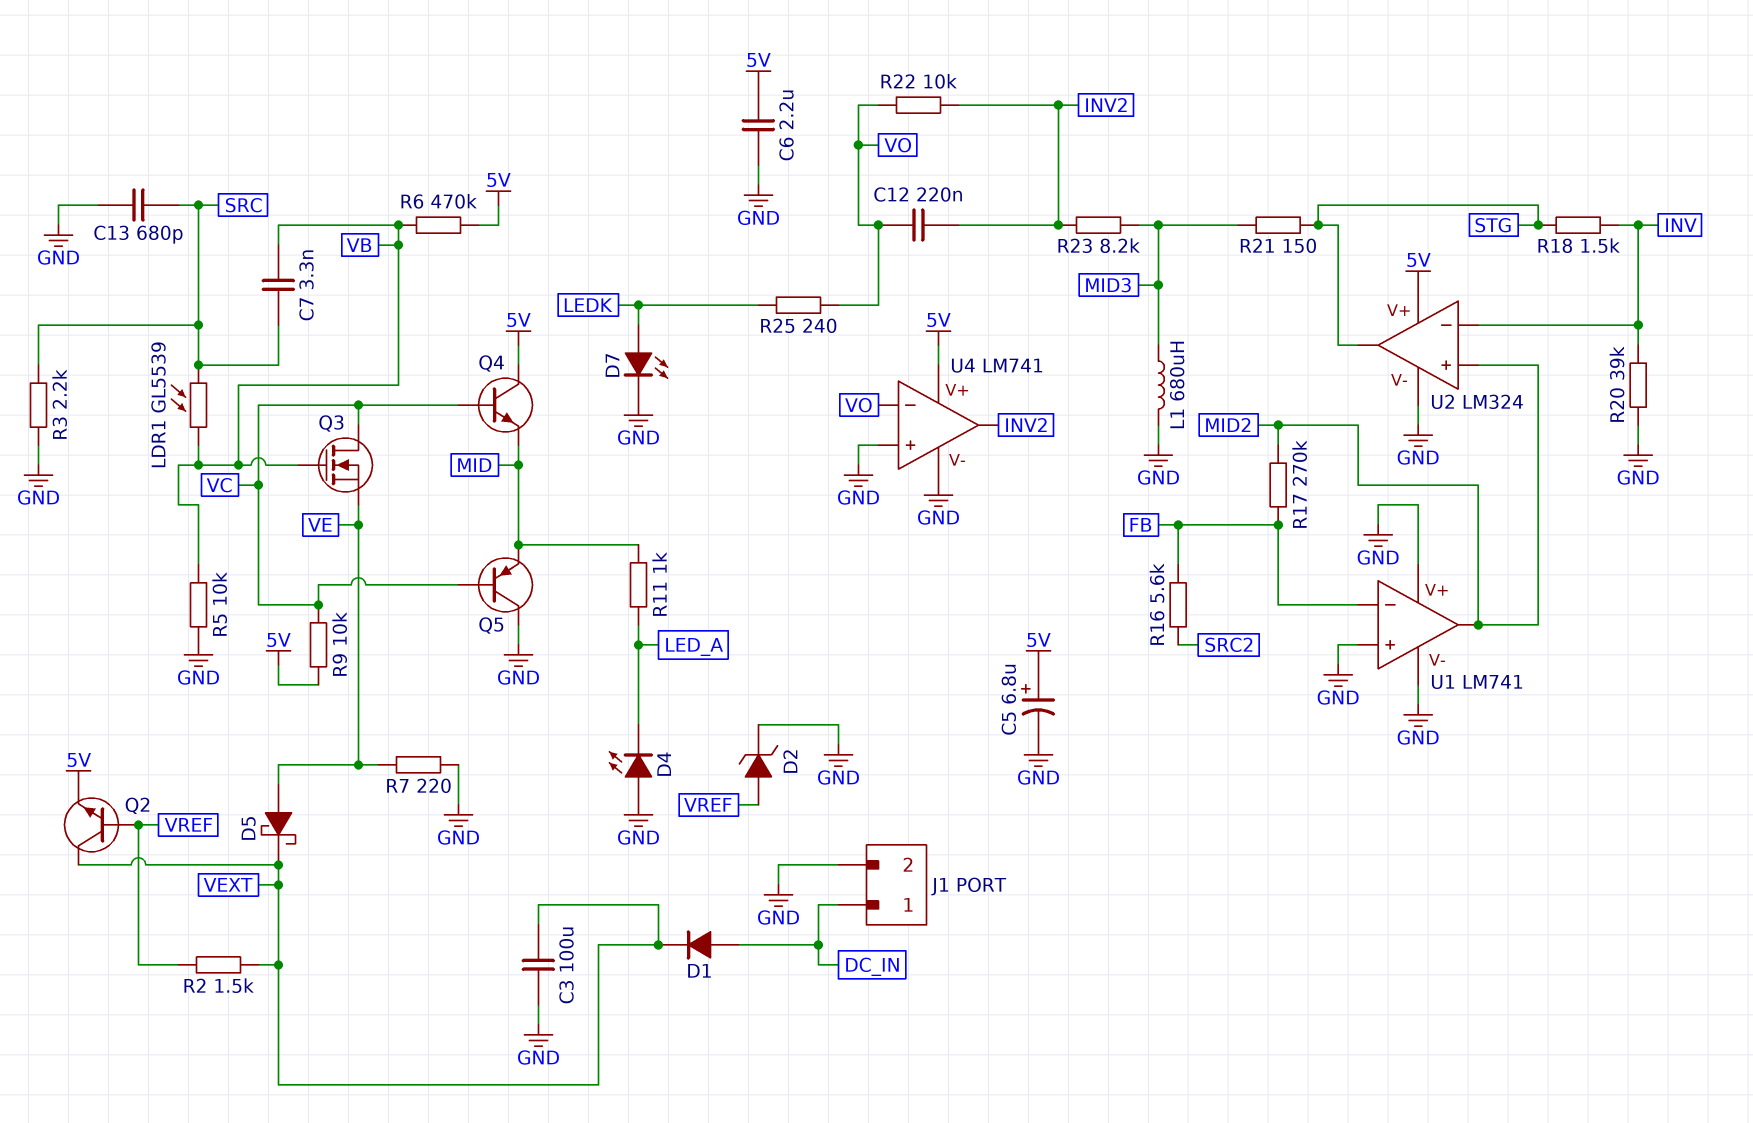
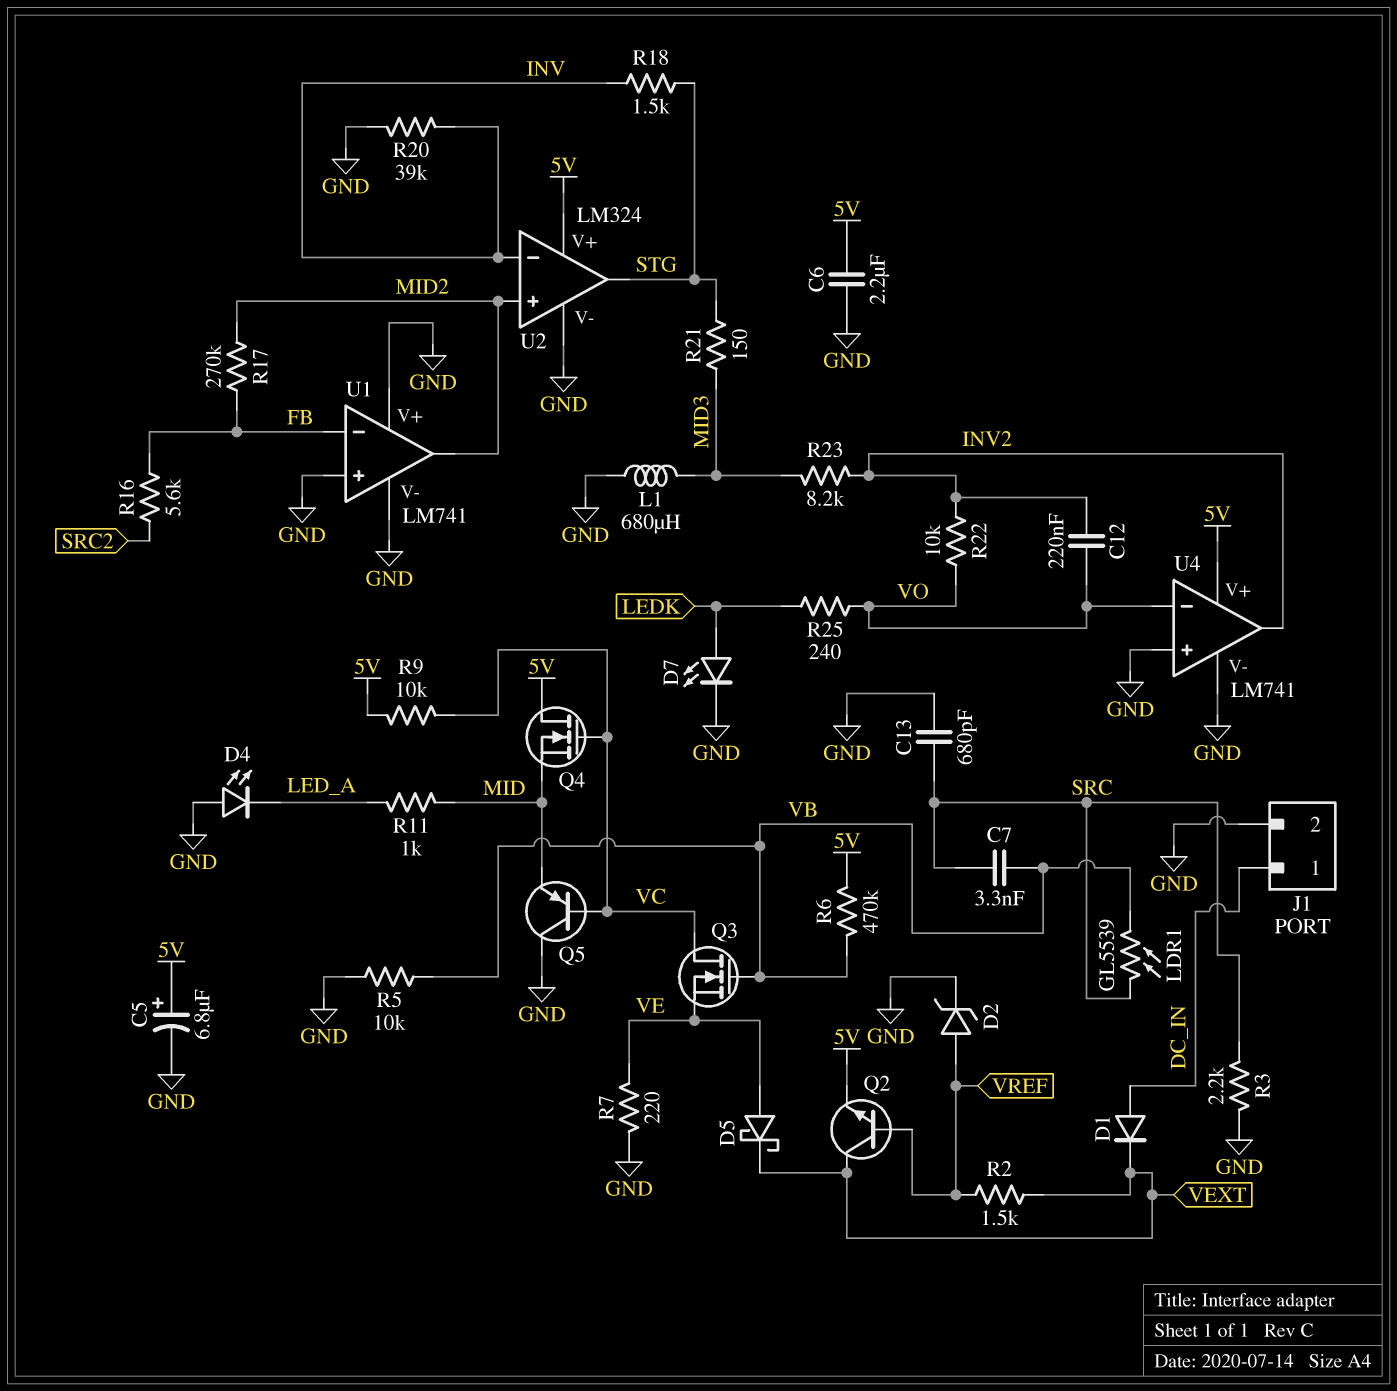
C3: 100uF (GND, VEXT) -> none
Q4: NPN (B VC, C 5V, E MID) -> NMOS (G VC, D 5V, S MID)

